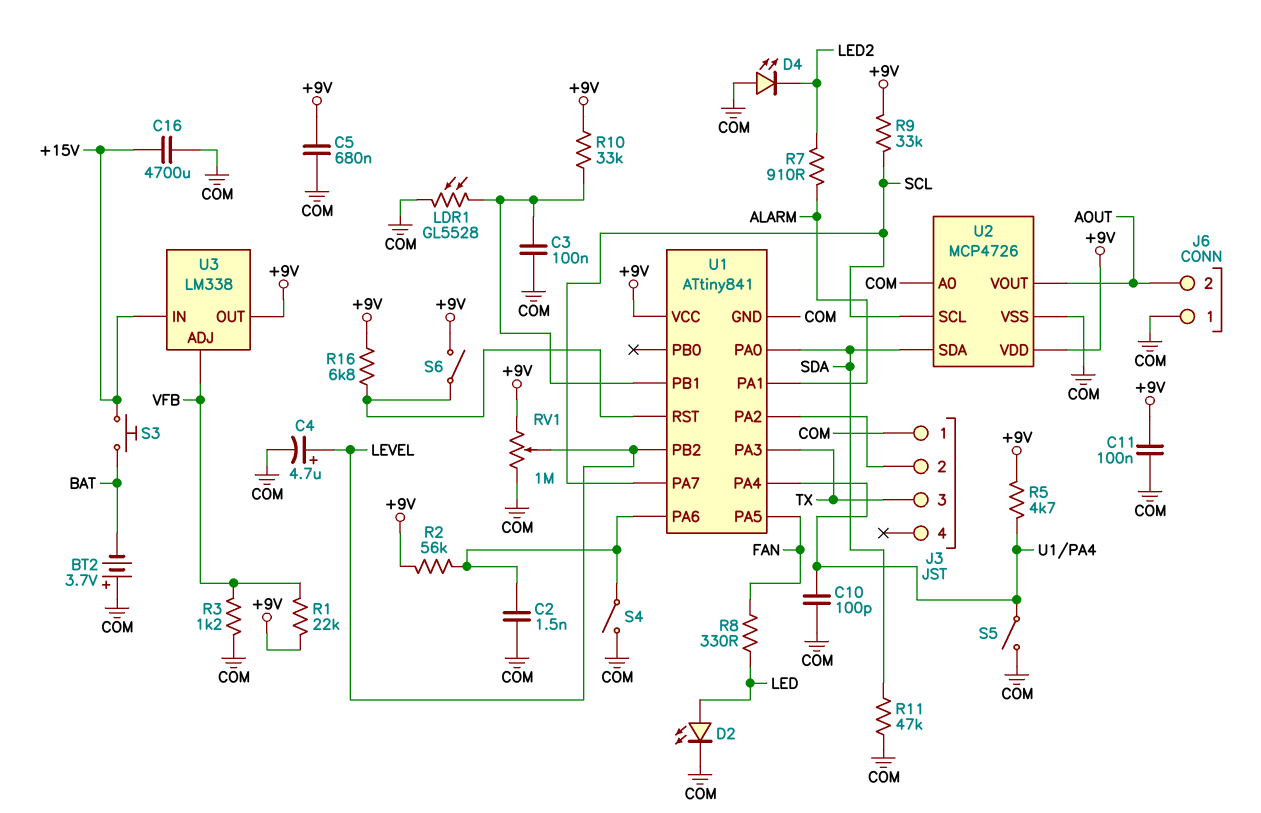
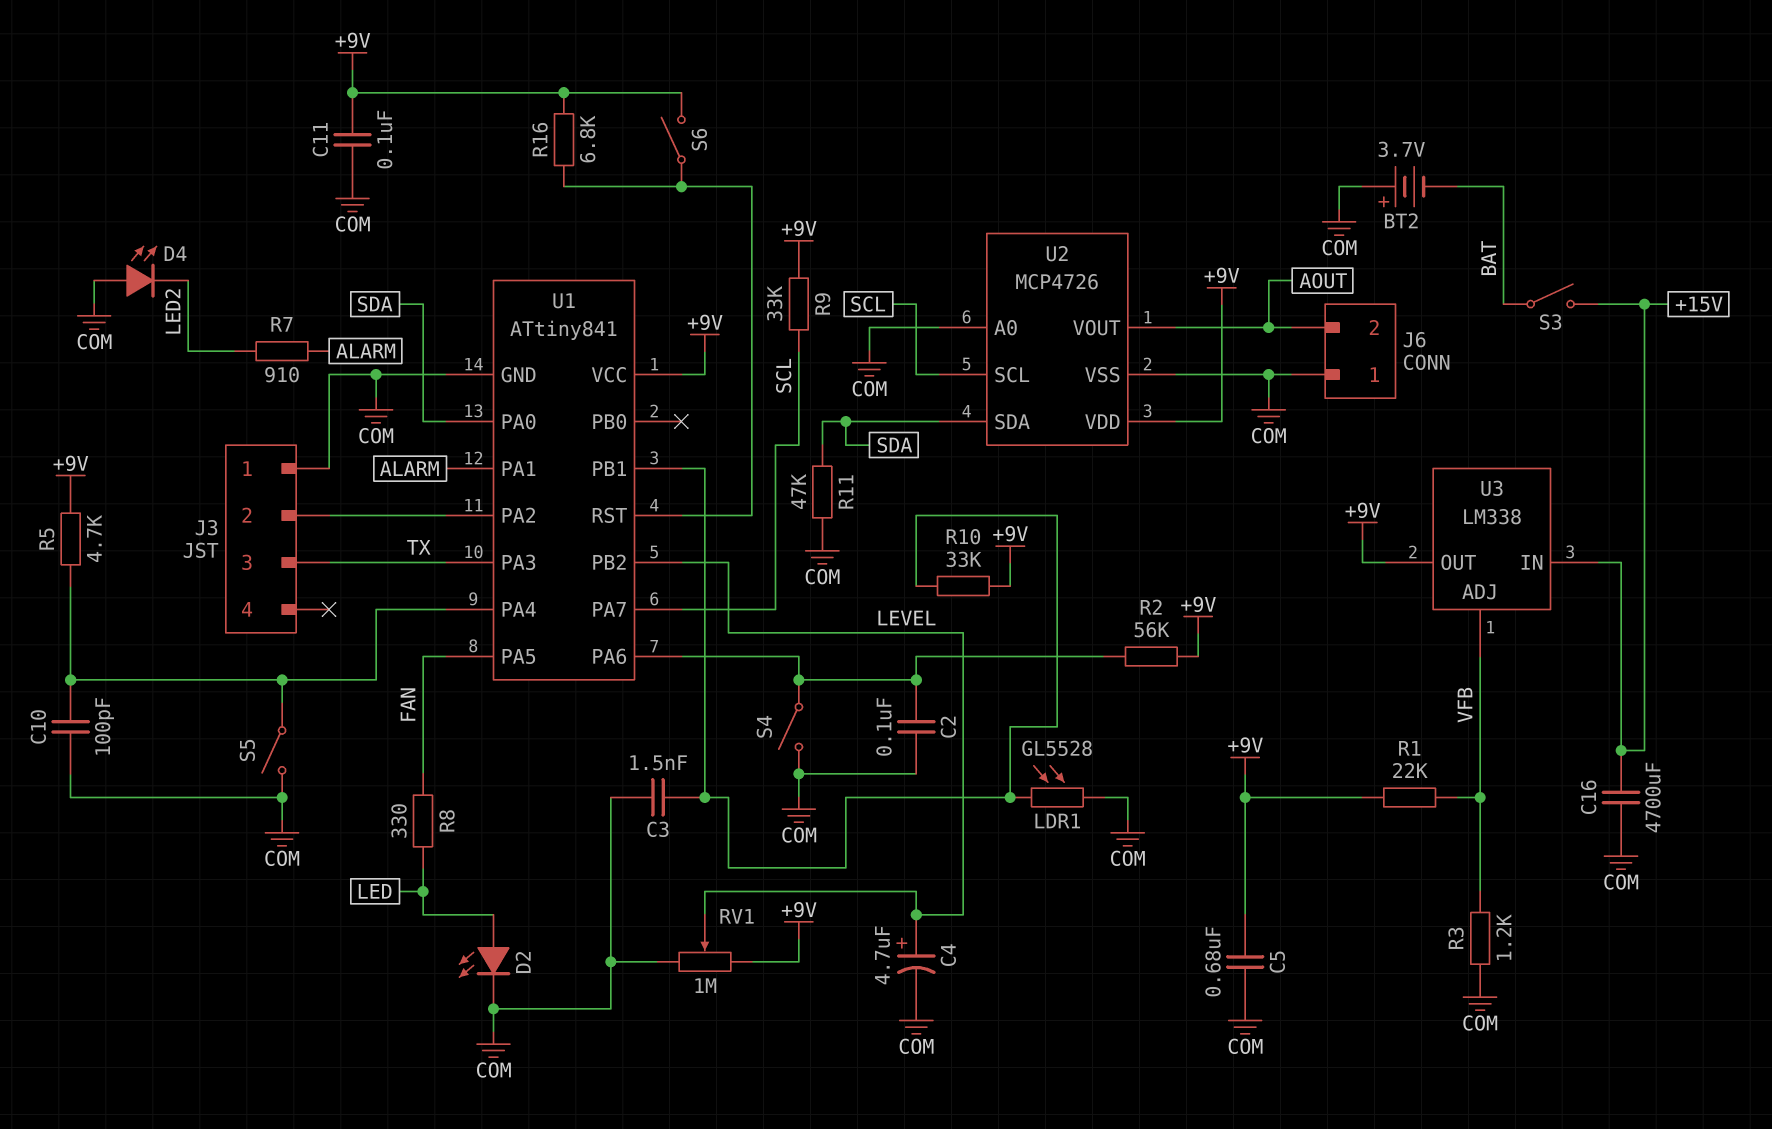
C2: 1.5nF (COM, U1/PA6) -> 100nF (COM, U1/PA6)
C3: 100nF (COM, U1/PB1) -> 1.5nF (COM, U1/PB1)
S3: button (+15V, BAT) -> switch (+15V, BAT)

